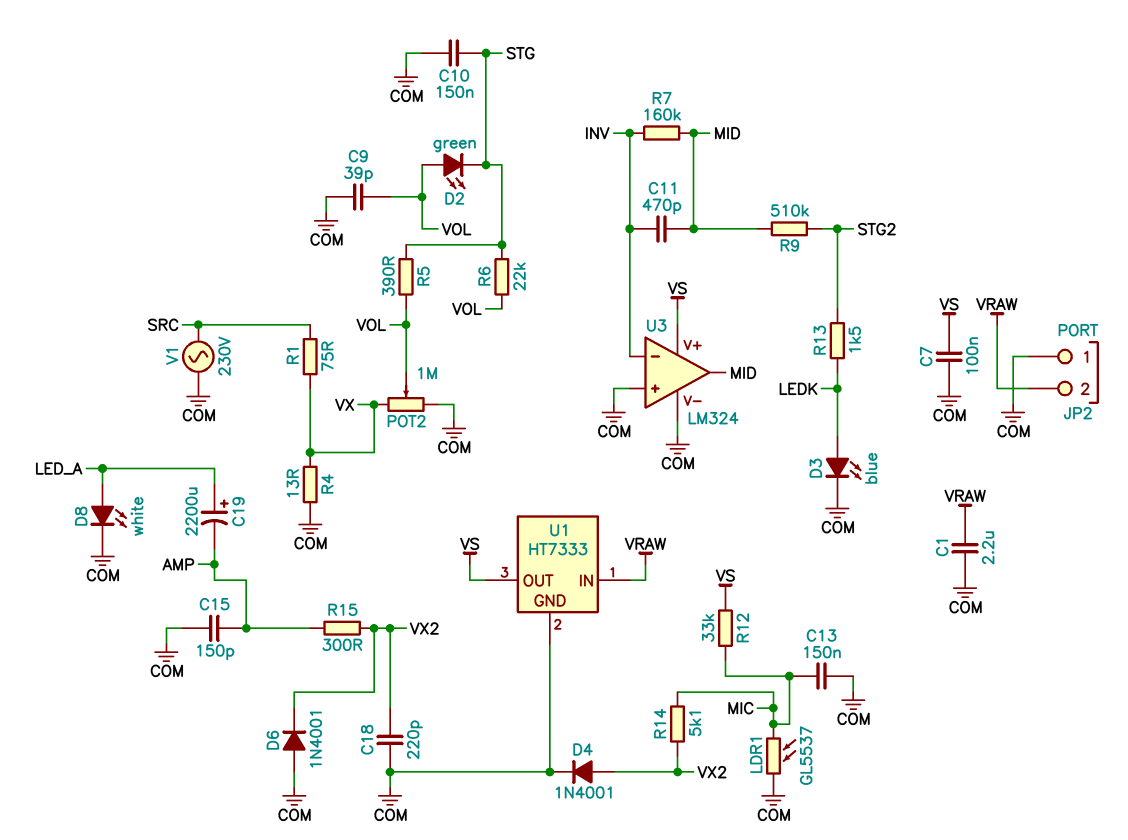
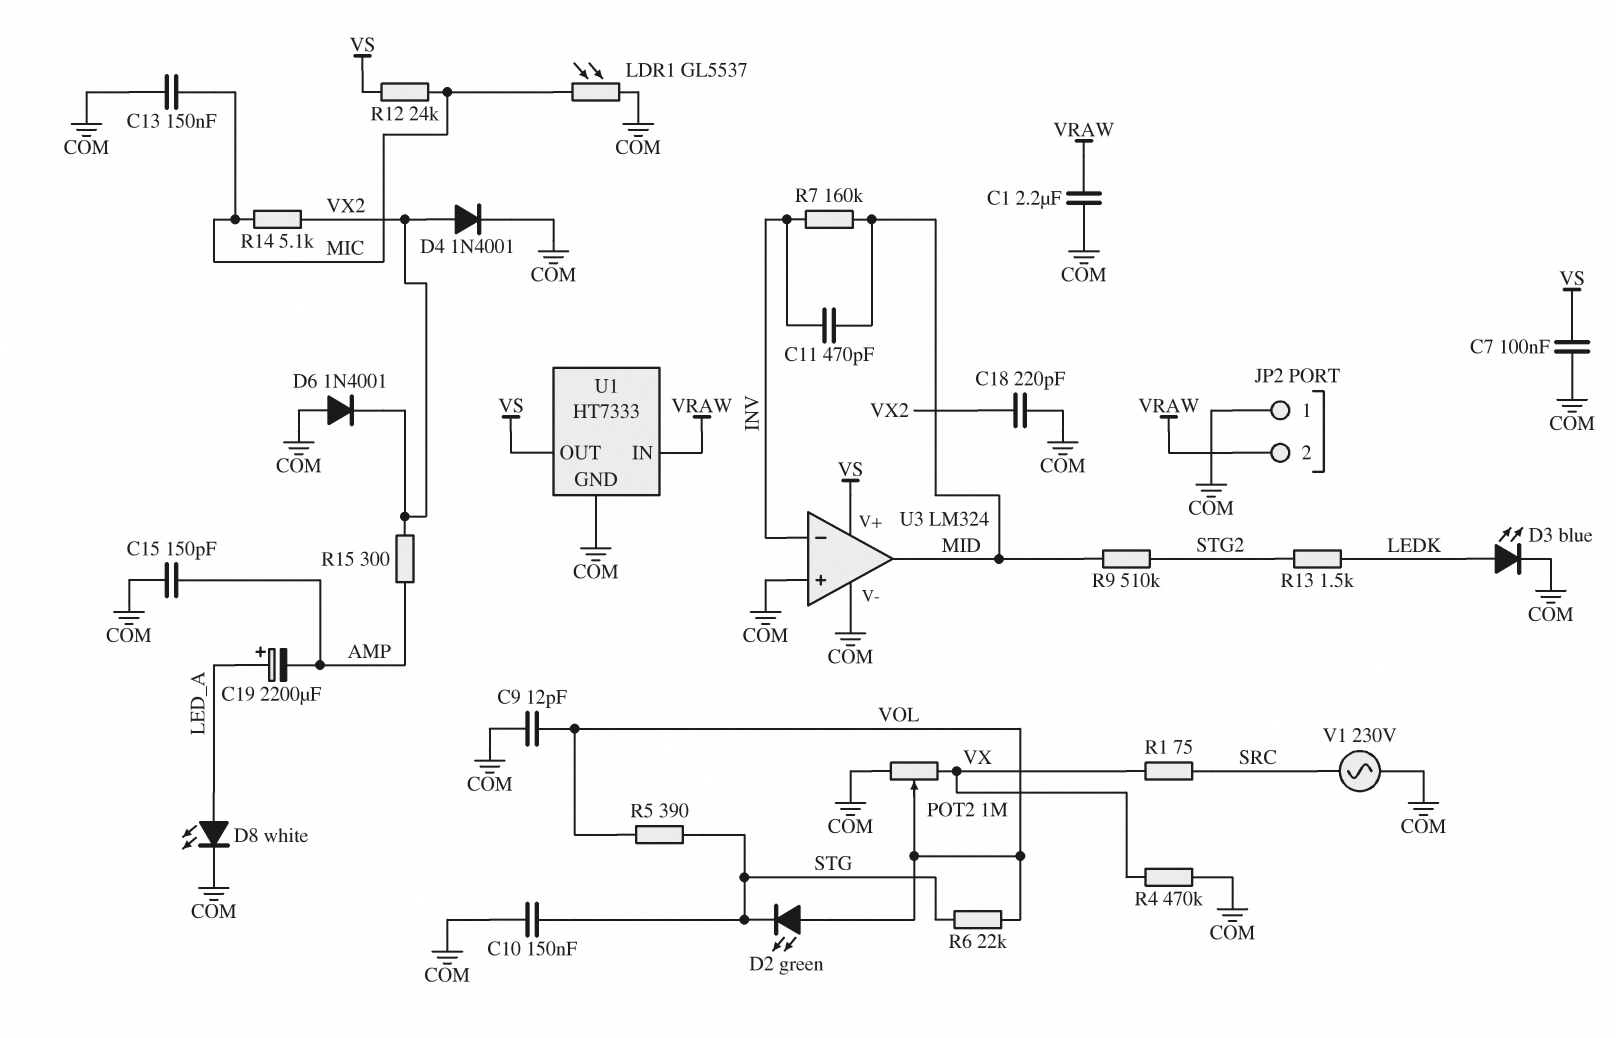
C9: 39pF (COM, VOL) -> 12pF (COM, VOL)
R4: 13 (COM, VX) -> 470k (COM, VX)
R12: 33k (MIC, VS) -> 24k (MIC, VS)

